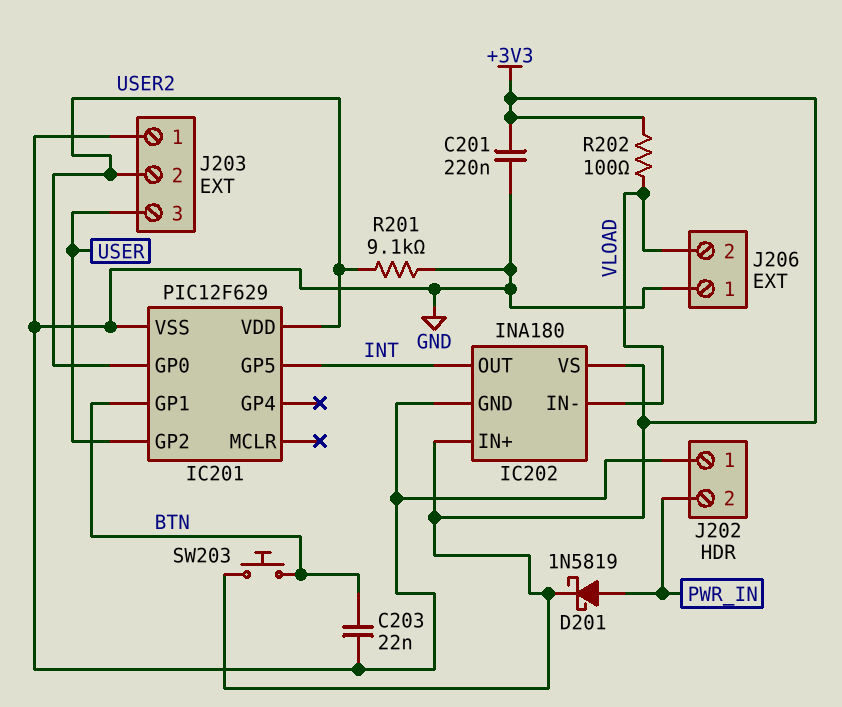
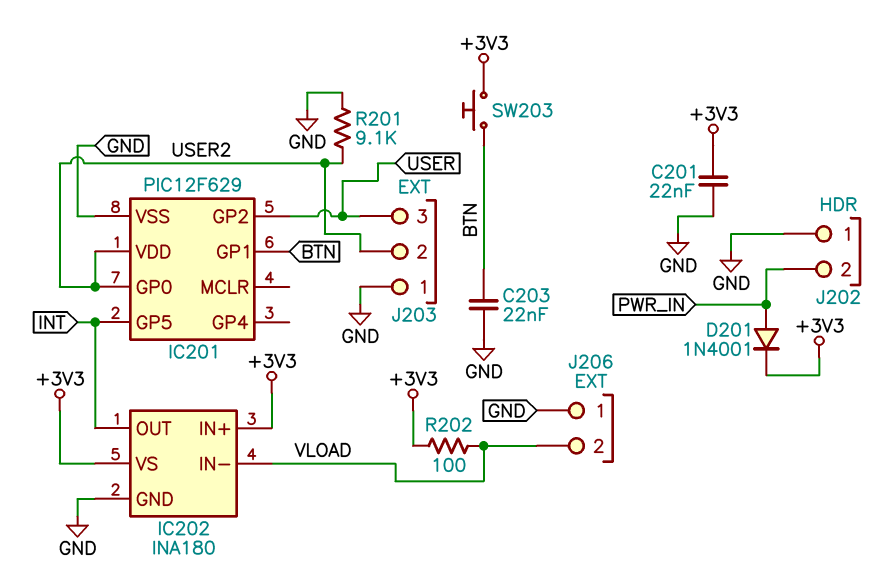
C201: 220nF (+3V3, GND) -> 22nF (+3V3, GND)
D201: schottky 1N5819 (A PWR_IN, K +3V3) -> diode 1N4001 (A PWR_IN, K +3V3)

